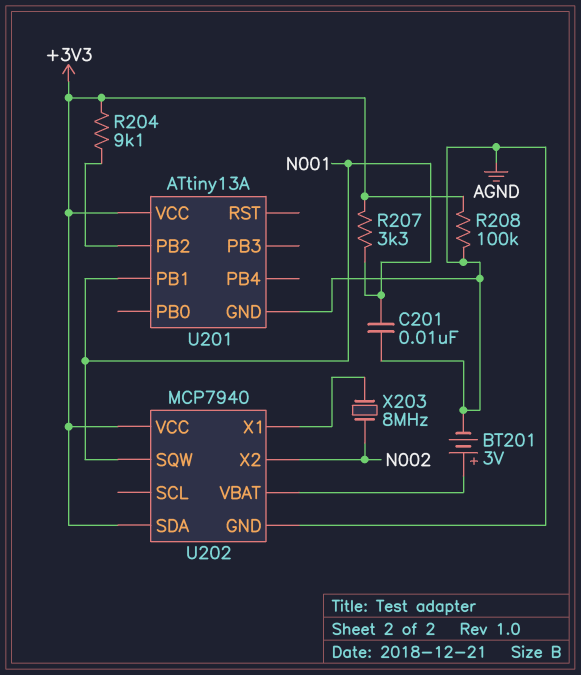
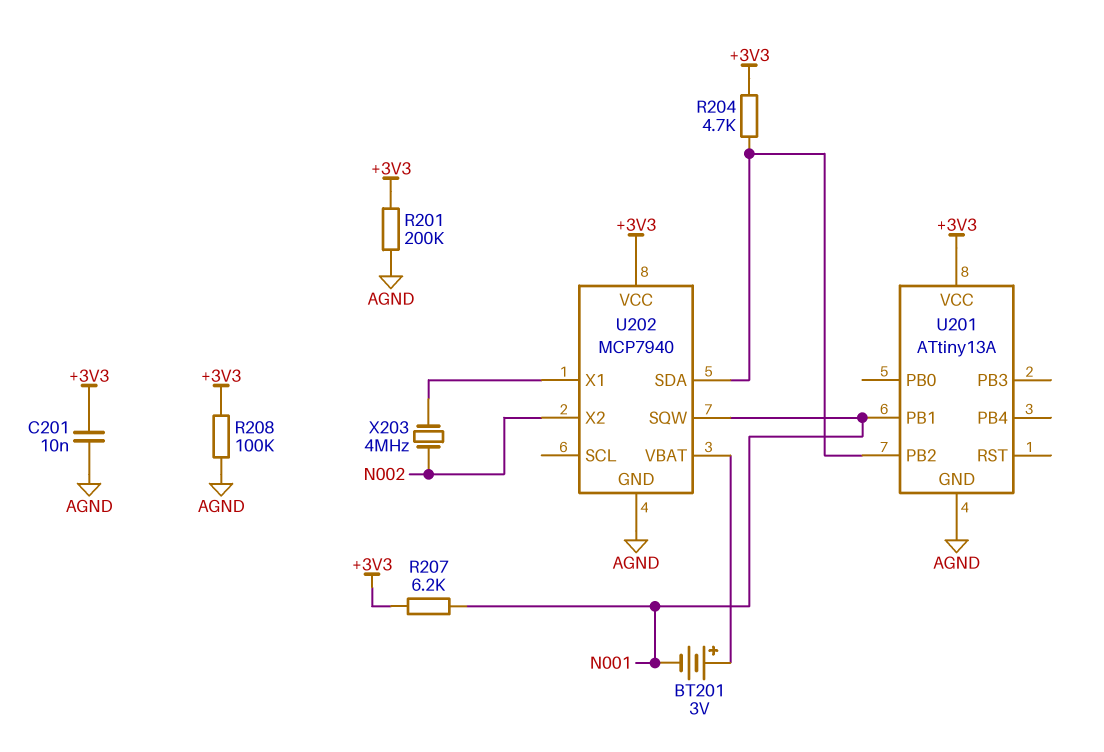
BT201: 3V (plus U202/VBAT, minus AGND) -> 3V (plus U202/VBAT, minus N001)
C201: 10nF (AGND, N001) -> 10nF (+3V3, AGND)
R201: none -> 200k (+3V3, AGND)
R204: 9.1k (+3V3, U201/PB2) -> 4.7k (+3V3, U201/PB2)
R207: 3.3k (+3V3, N001) -> 6.2k (+3V3, N001)
U202 pin SDA: +3V3 -> U201/PB2
X203: 8MHz (N002, U202/X1) -> 4MHz (N002, U202/X1)

